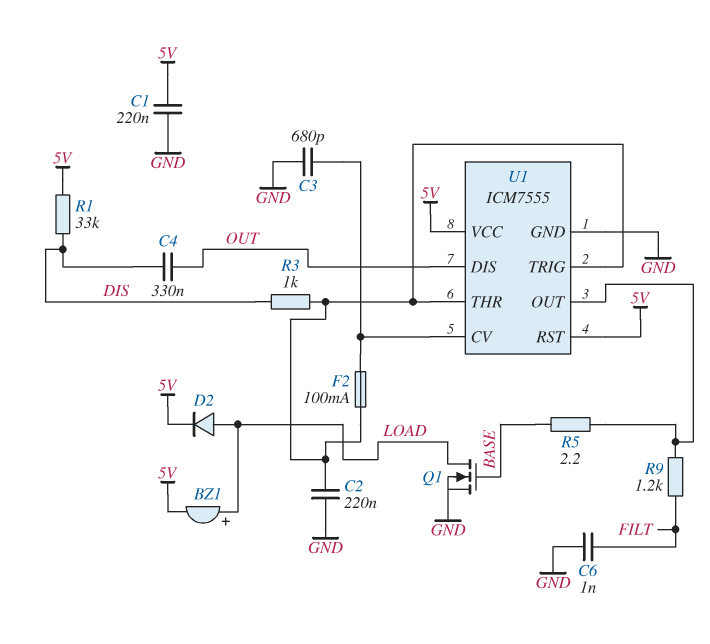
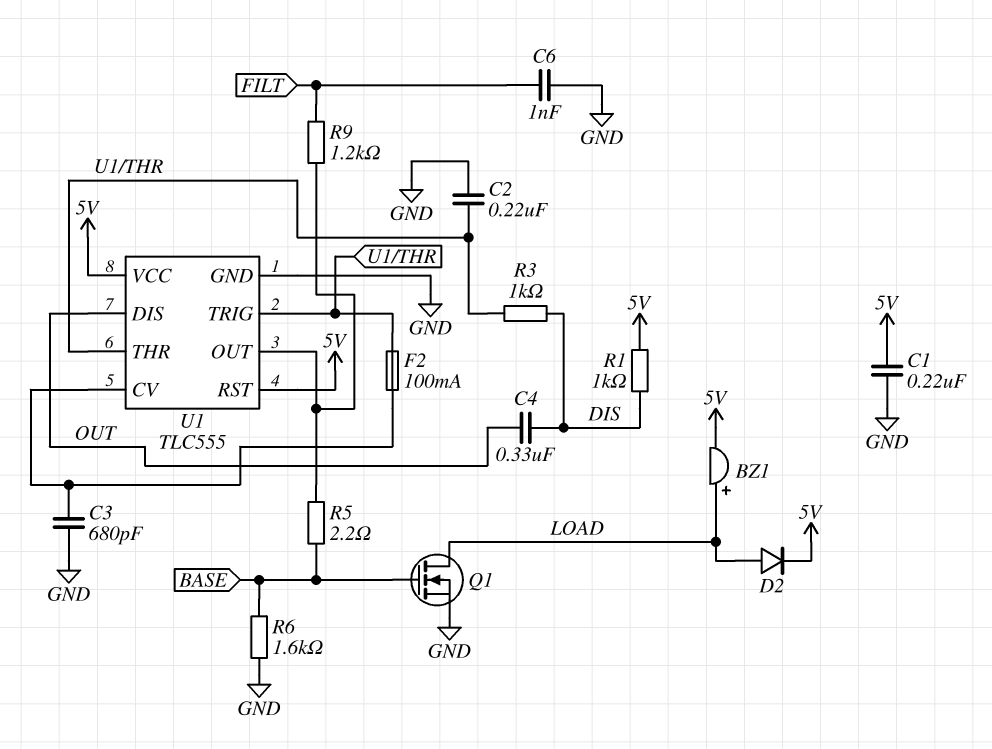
R1: 33k (5V, DIS) -> 1k (5V, DIS)
R6: none -> 1.6k (BASE, GND)
U1: ICM7555 -> TLC555

